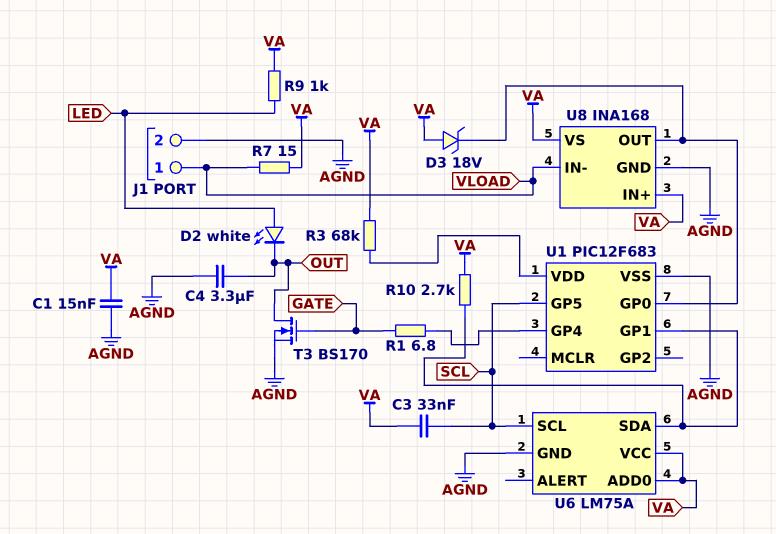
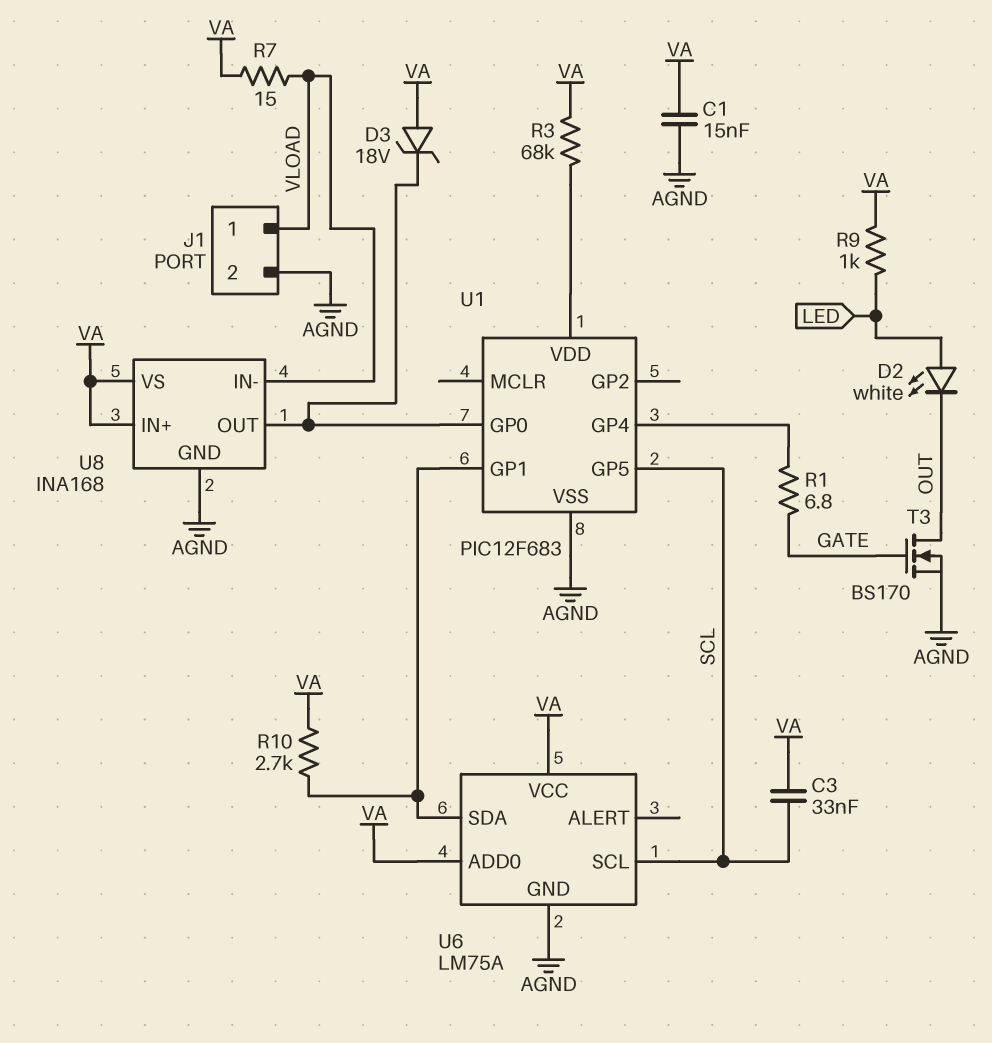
C4: 3.3uF (AGND, OUT) -> none

